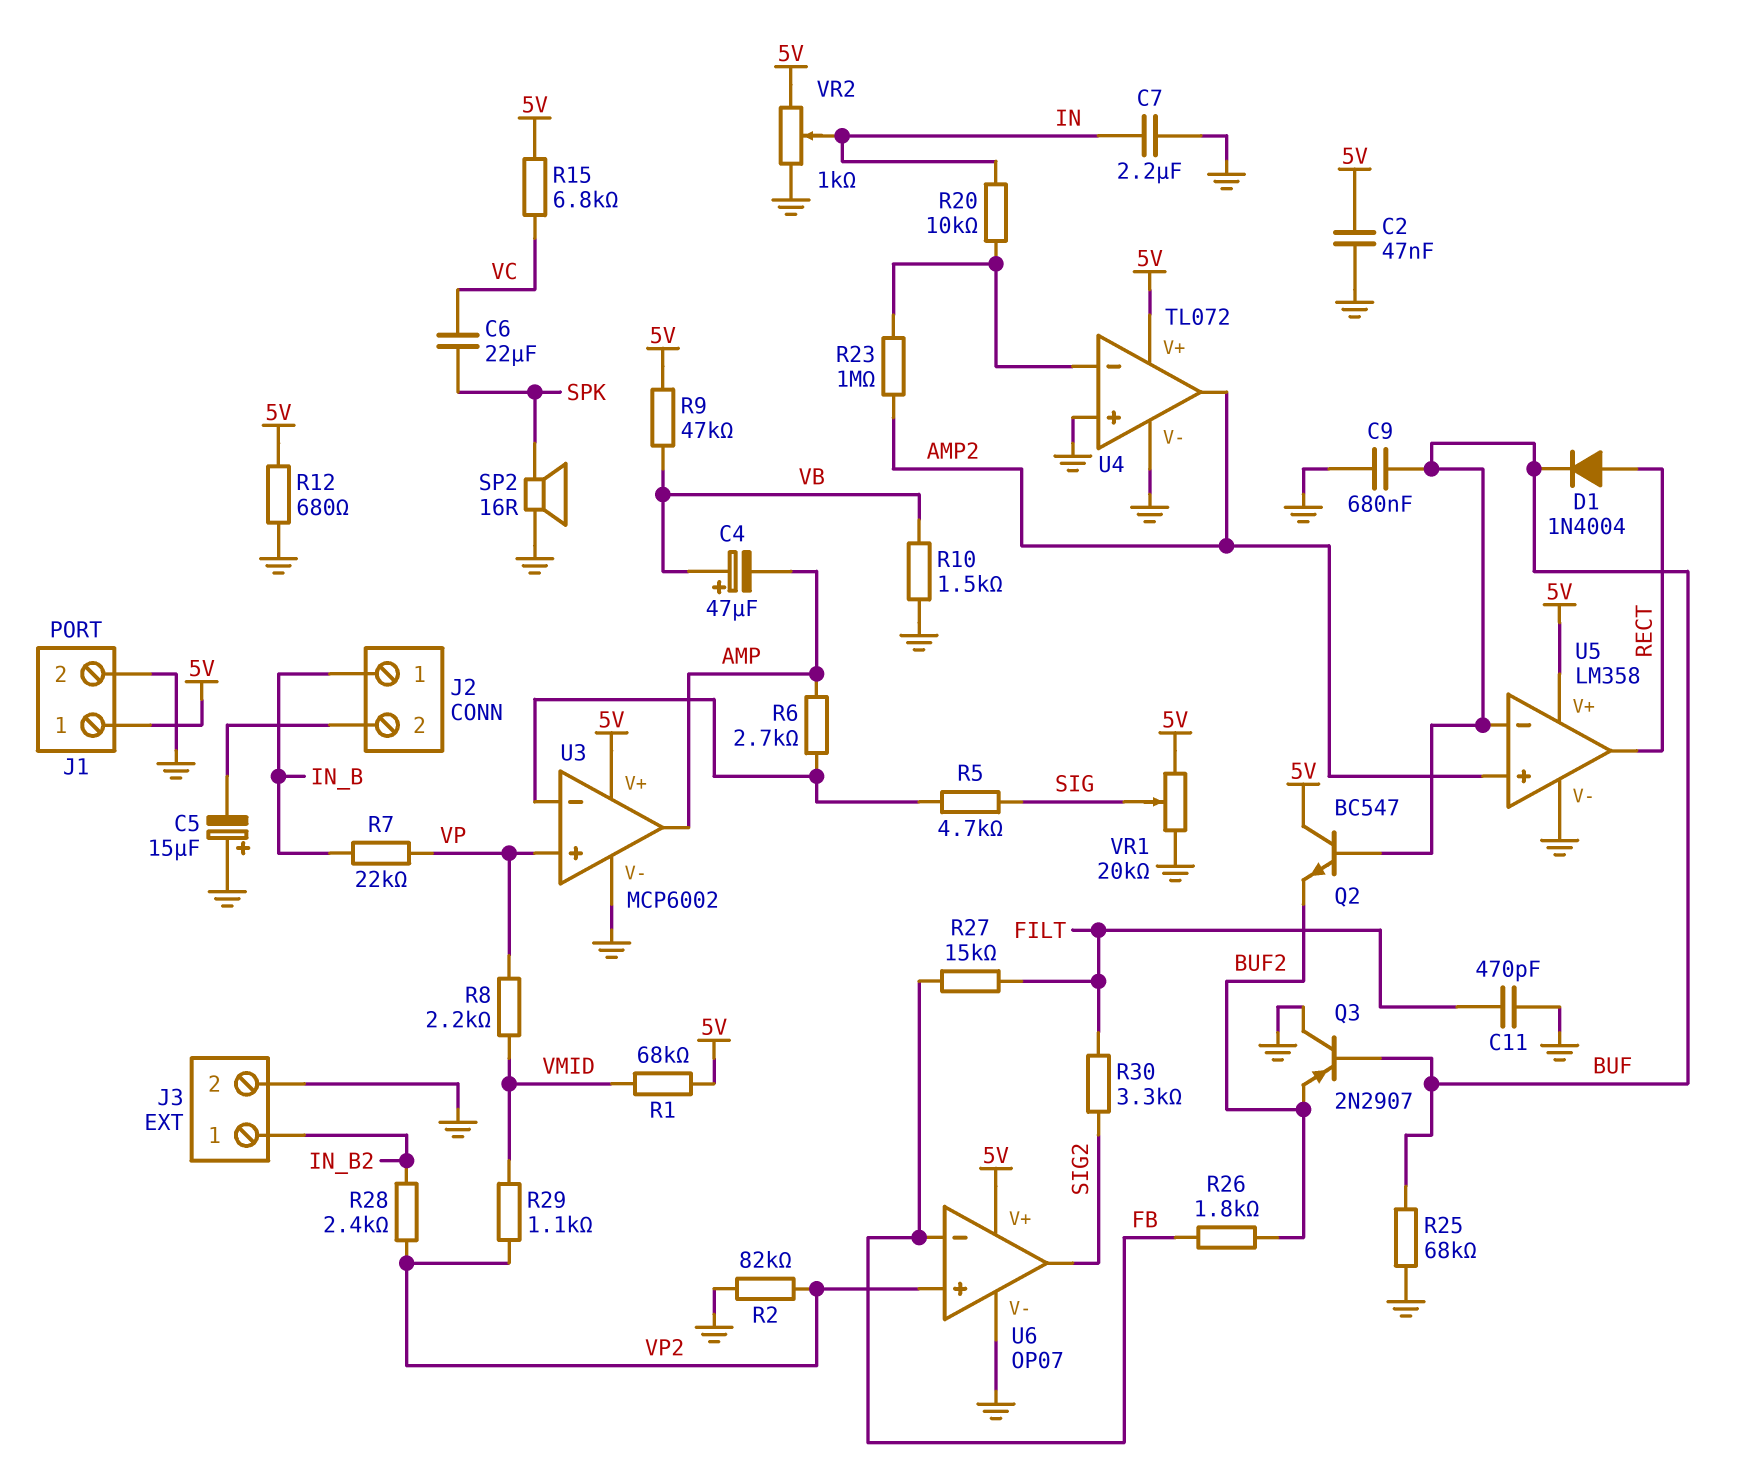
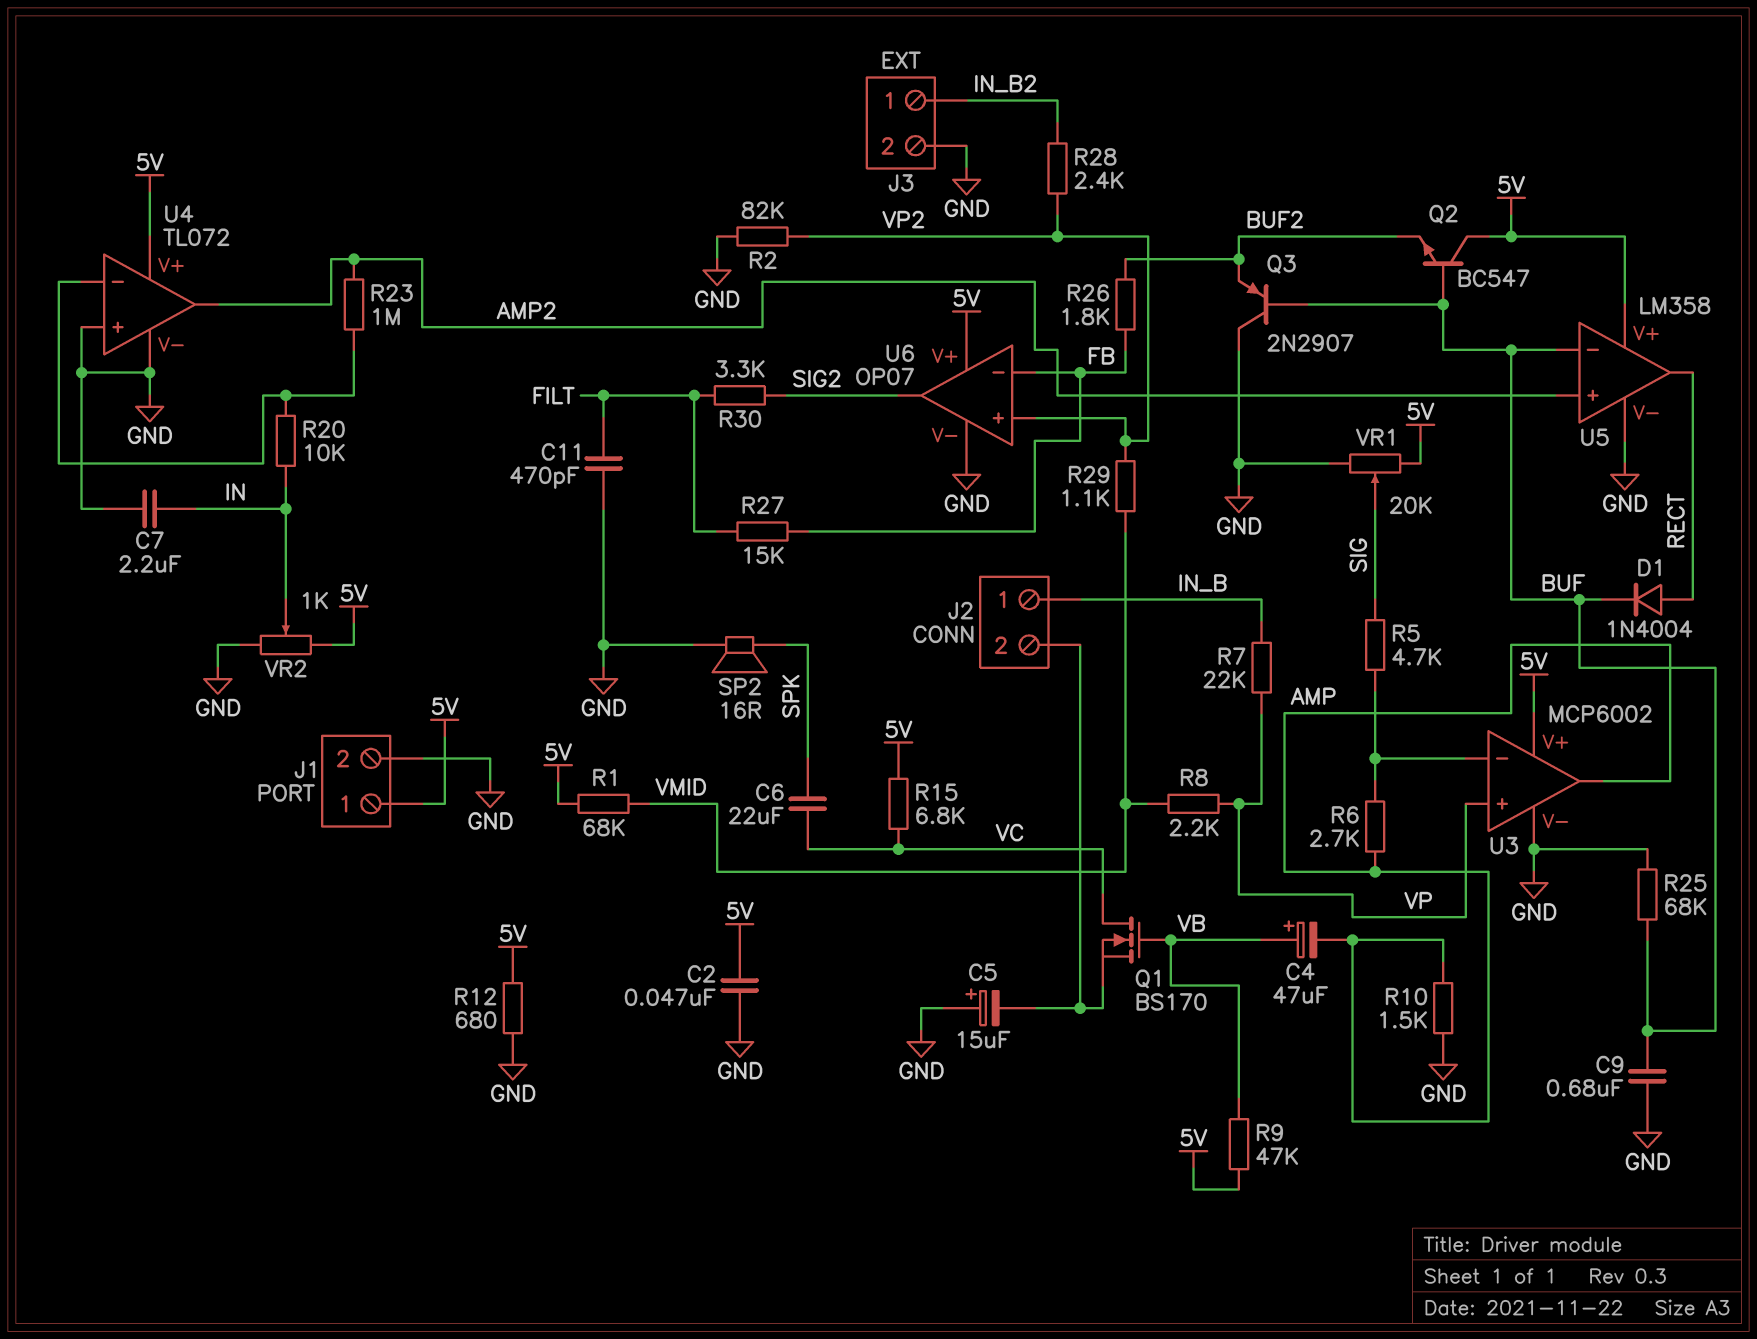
Q1: none -> NMOS BS170 (G VB, D VC, S J2/2)
R10: 1.5k (GND, VB) -> 1.5k (AMP, GND)

